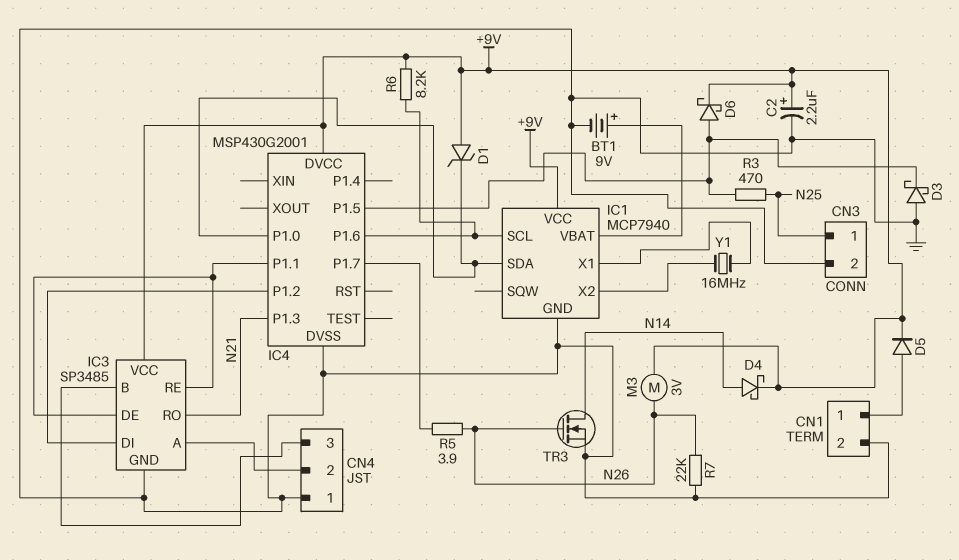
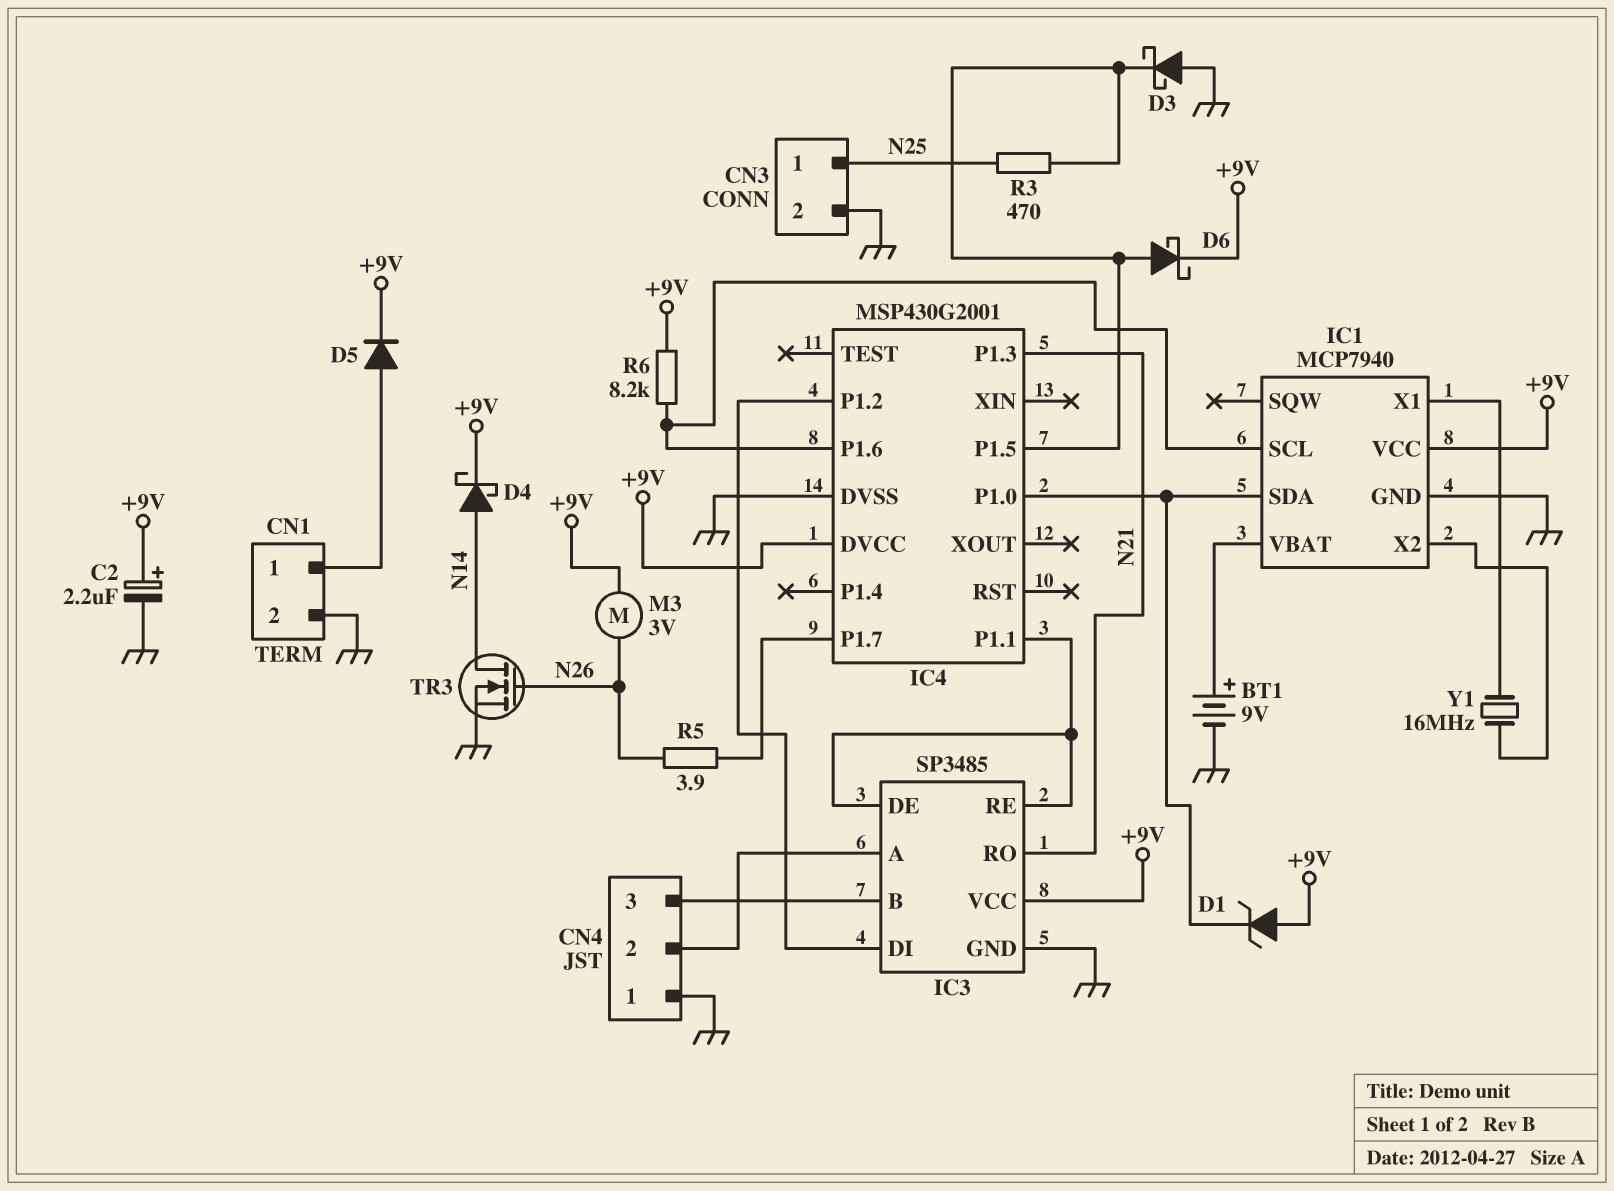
R7: 22k (GND, N26) -> none

